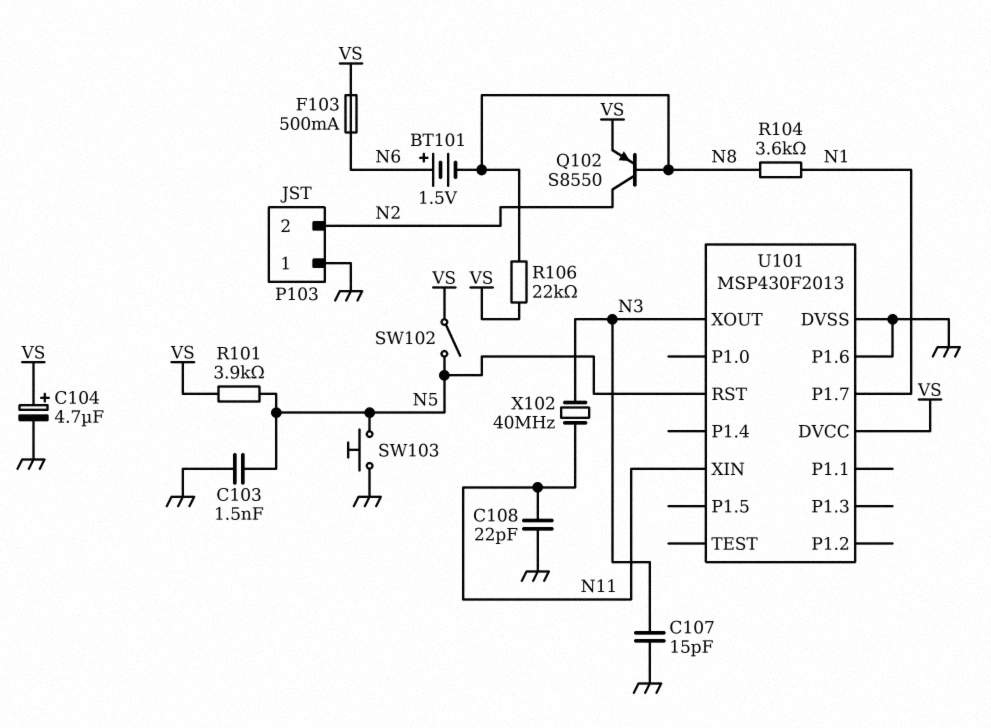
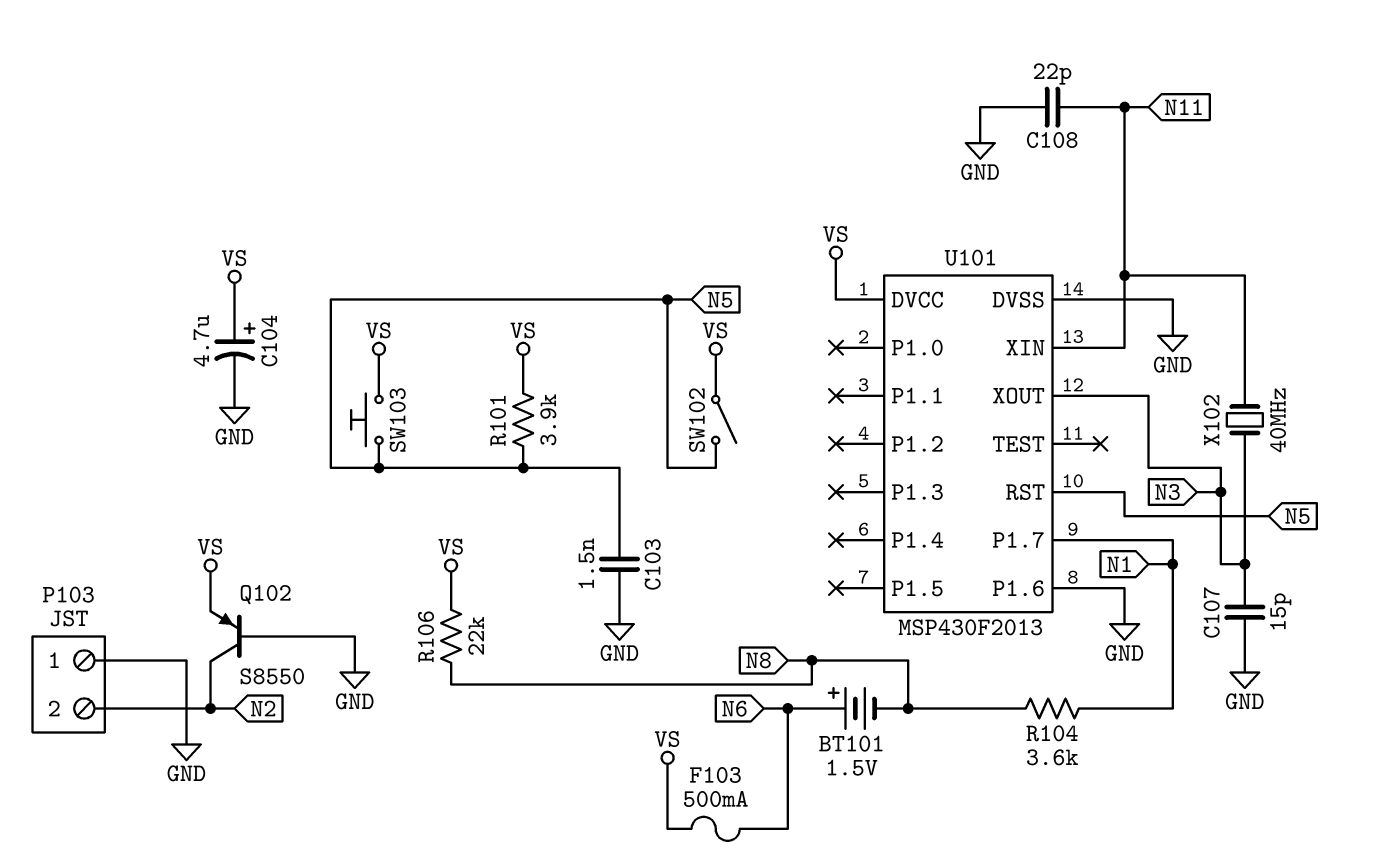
Q102: PNP S8550 (B N8, C N2, E VS) -> PNP S8550 (B GND, C N2, E VS)
SW103: button (GND, N5) -> button (N5, VS)

